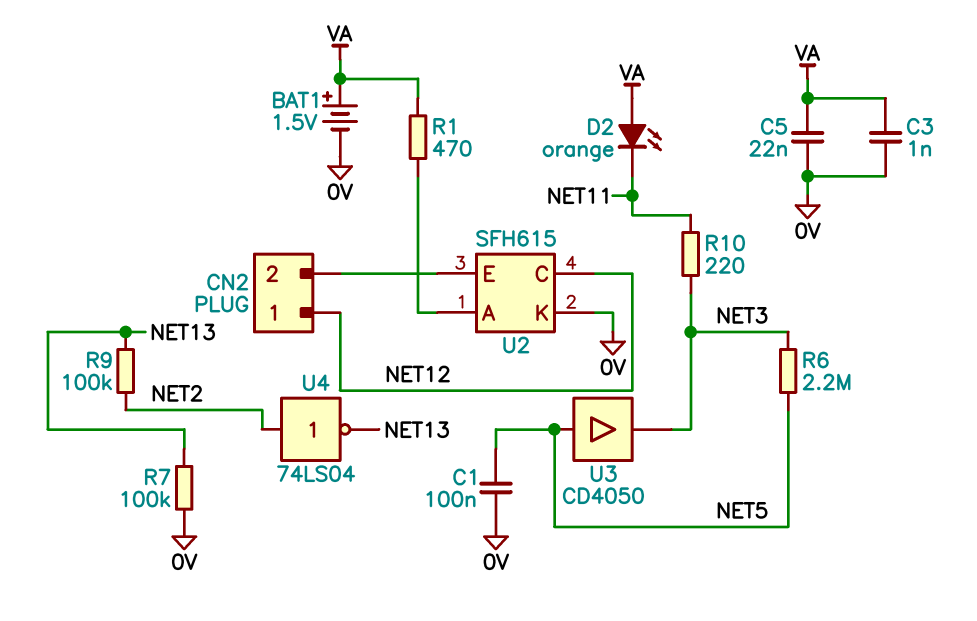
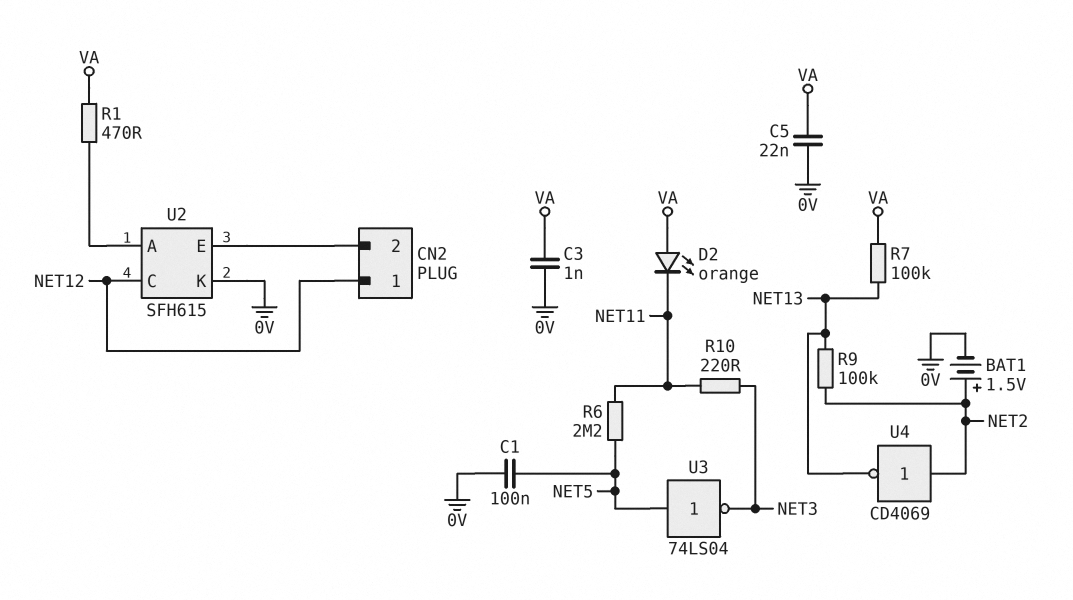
BAT1: 1.5V (plus VA, minus 0V) -> 1.5V (plus NET2, minus 0V)
R6: 2.2M (NET3, NET5) -> 2.2M (NET5, NET11)
R7: 100k (0V, NET13) -> 100k (NET13, VA)
U3: buffer CD4050 (in NET5, out NET3) -> NOT 74LS04 (in NET5, out NET3)
U4: NOT 74LS04 (in NET2, out NET13) -> NOT CD4069 (in NET2, out NET13)

